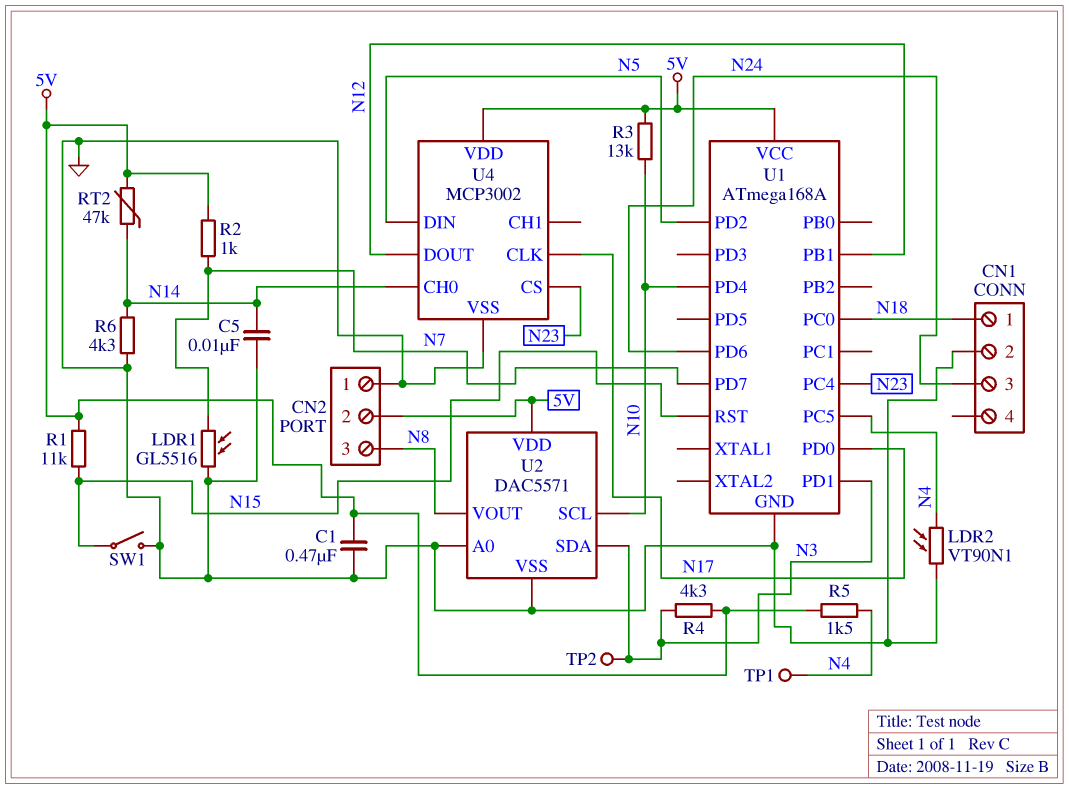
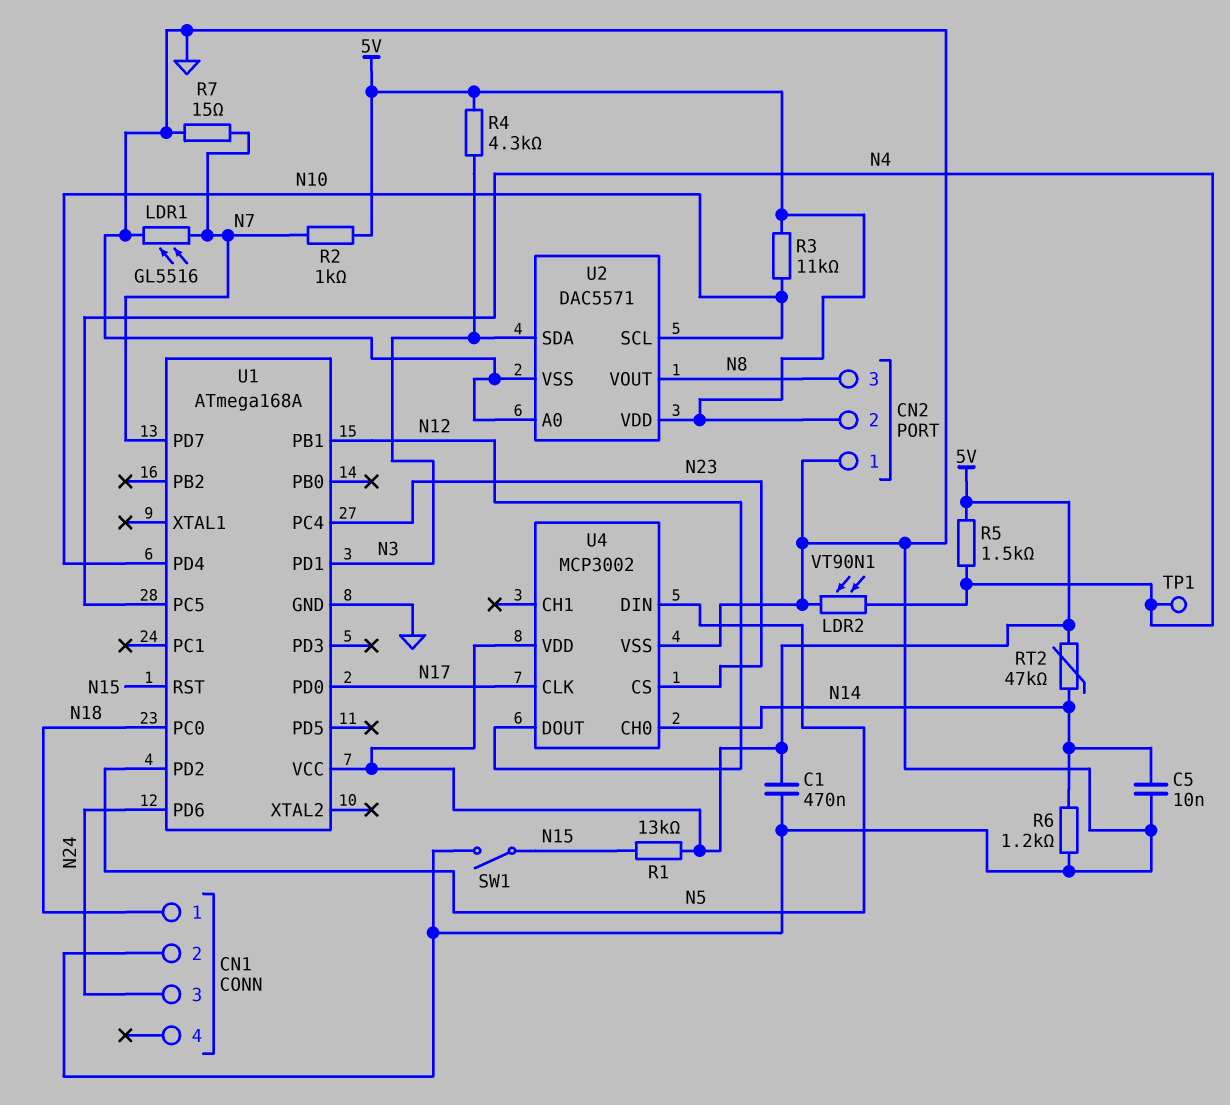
R1: 11k (5V, N15) -> 13k (5V, N15)
R3: 13k (5V, N10) -> 11k (5V, N10)
R6: 4.3k (GND, N14) -> 1.2k (GND, N14)
R7: none -> 15 (GND, N7)
TP2: test point (N3) -> none

